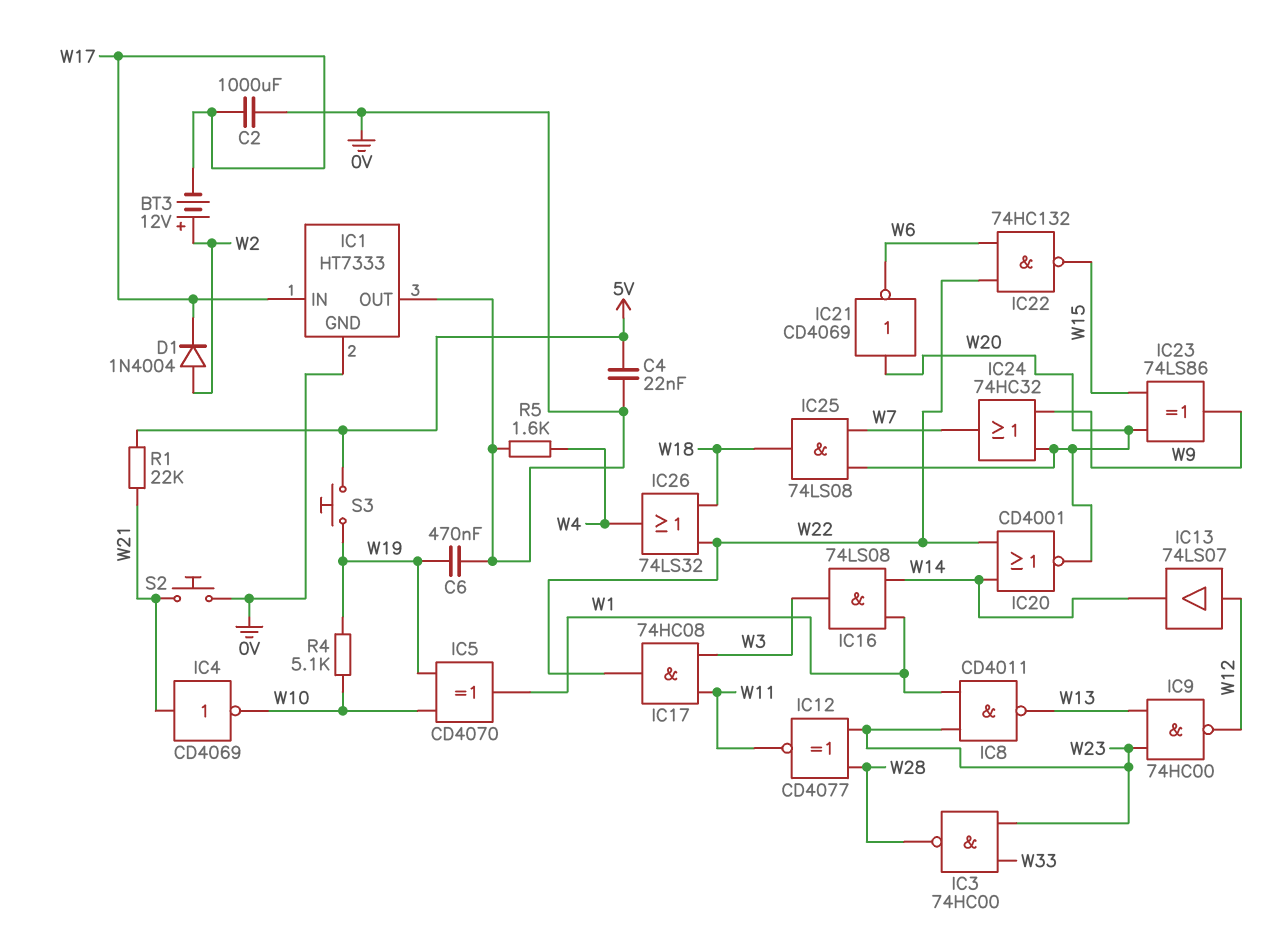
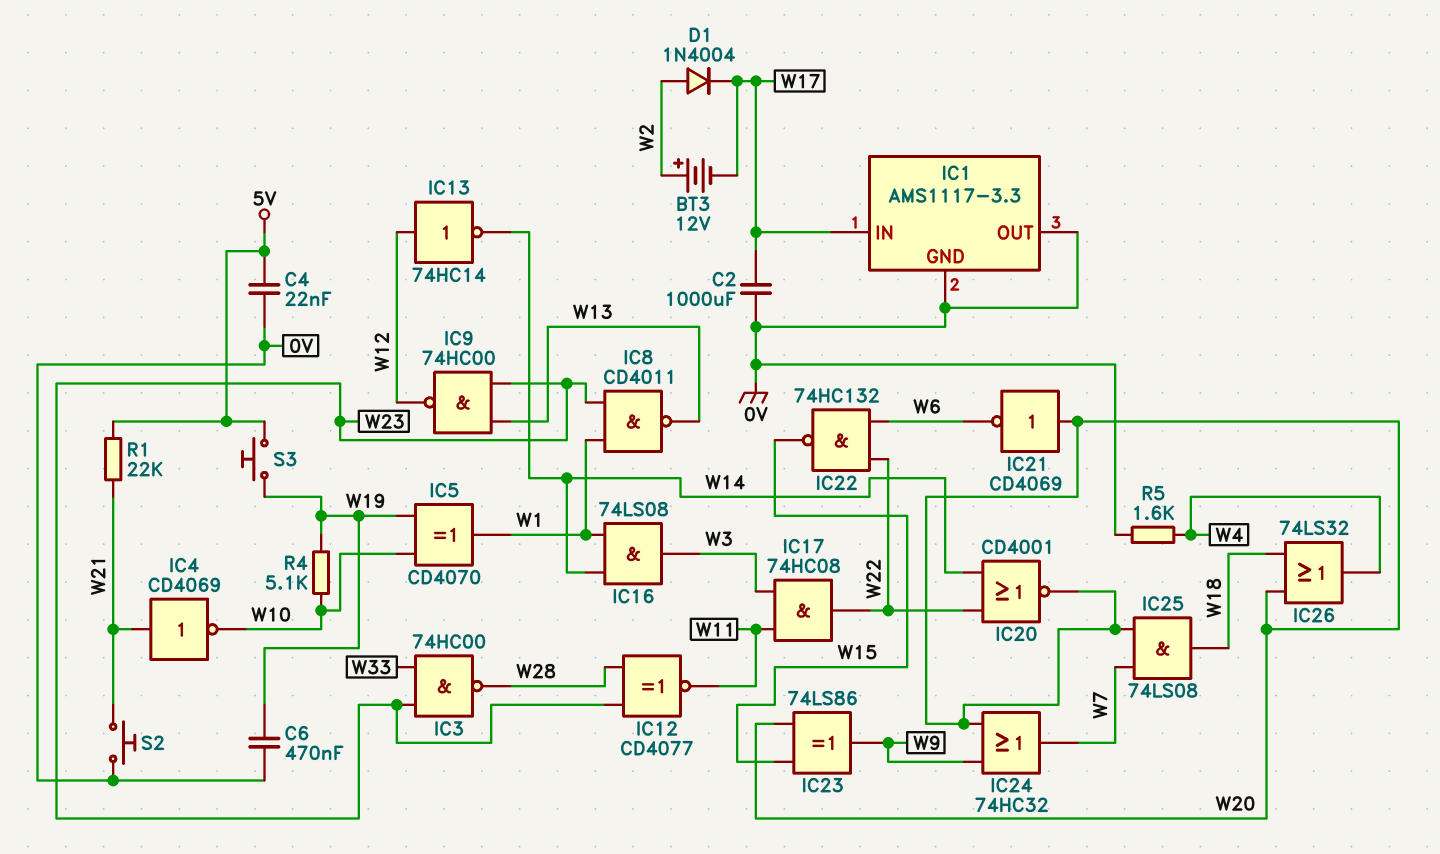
IC1: HT7333 -> AMS1117-3.3
IC13: buffer 74LS07 (in W12, out W14) -> NOT 74HC14 (in W12, out W14)
IC26: OR 74LS32 (in W18, in W22, out W4) -> OR 74LS32 (in W18, in W20, out W4)

